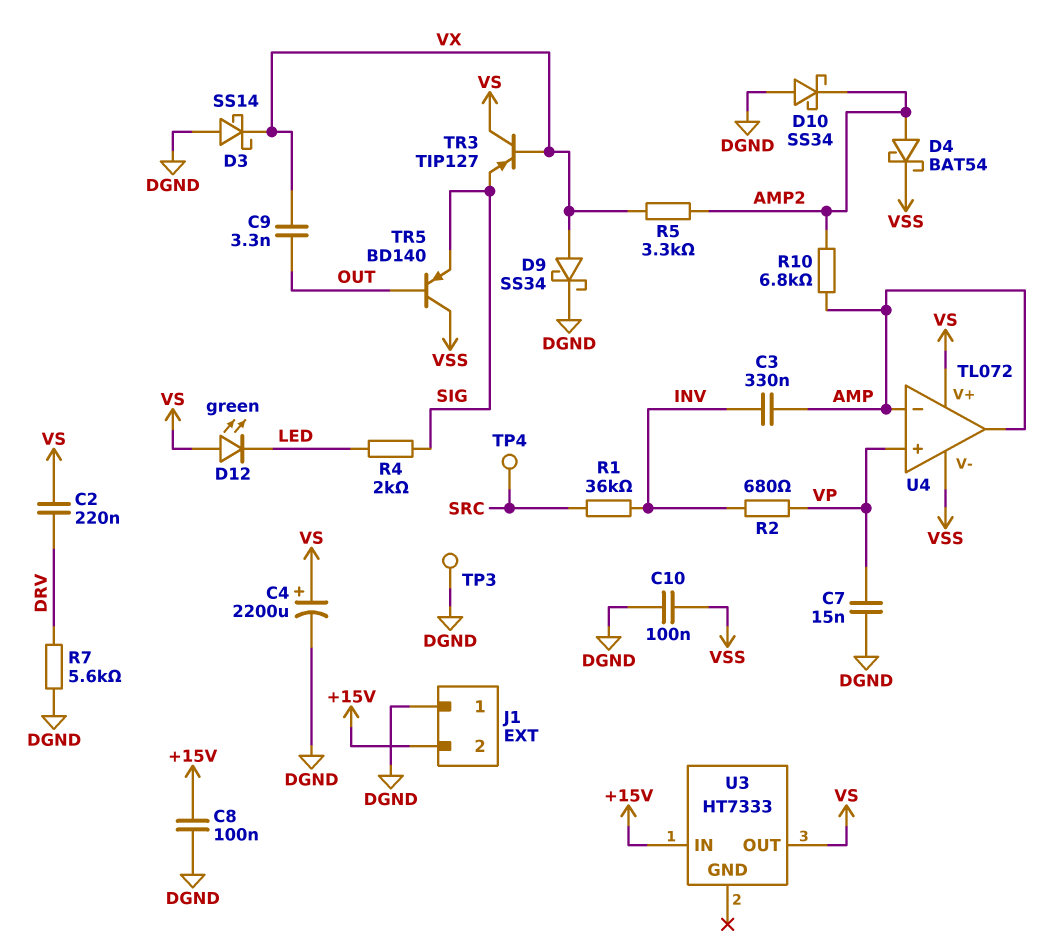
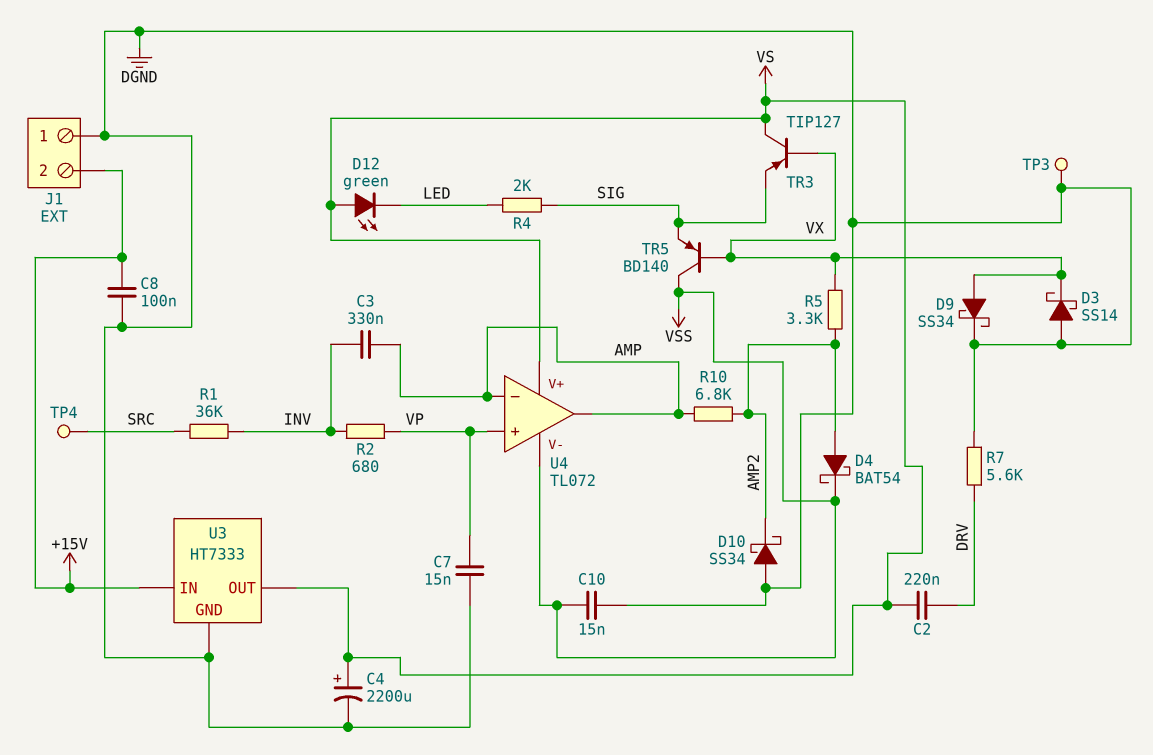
C9: 3.3nF (OUT, VX) -> none
C10: 100nF (DGND, VSS) -> 15nF (DGND, VSS)
TR5: PNP BD140 (B OUT, C VSS, E SIG) -> PNP BD140 (B VX, C VSS, E SIG)
U3 pin GND: none -> DGND

